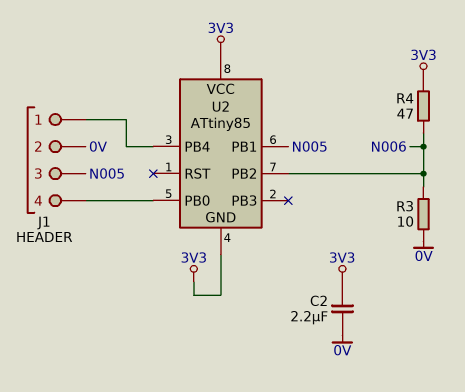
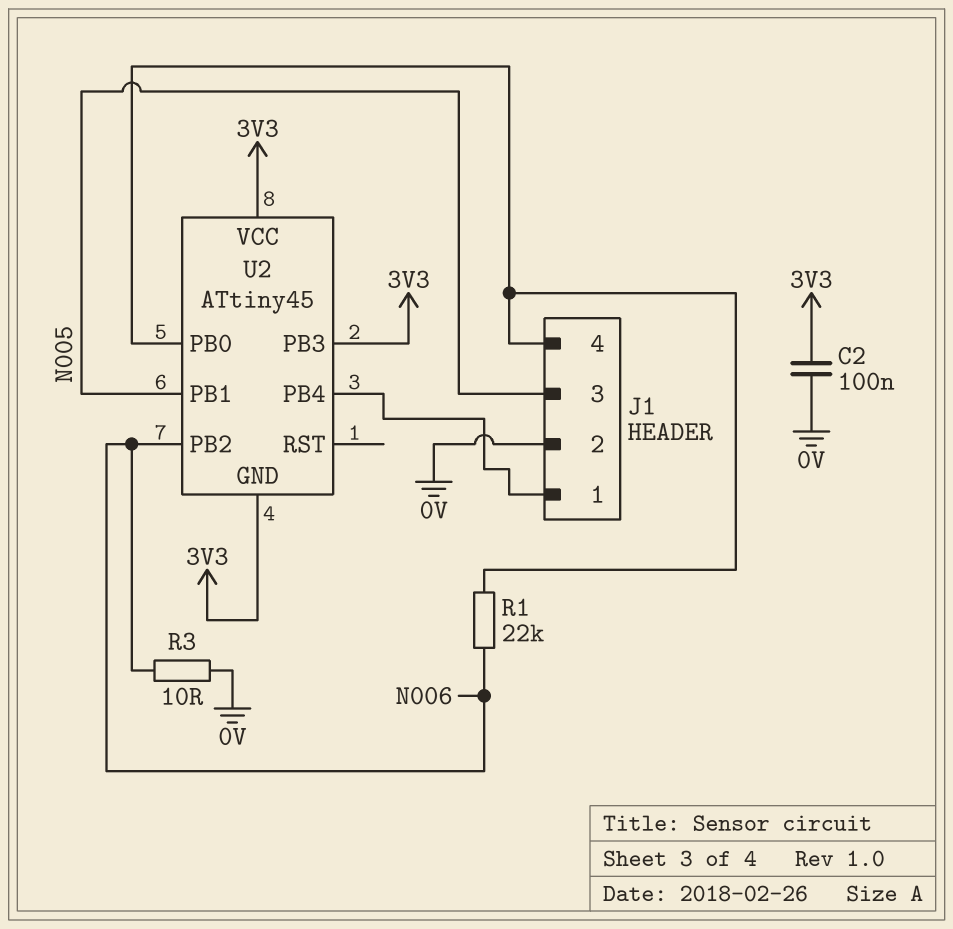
C2: 2.2uF (0V, 3V3) -> 100nF (0V, 3V3)
R1: none -> 22k (J1/4, N006)
R4: 47 (3V3, N006) -> none
U2: ATtiny85 -> ATtiny45
U2 pin PB3: none -> 3V3

